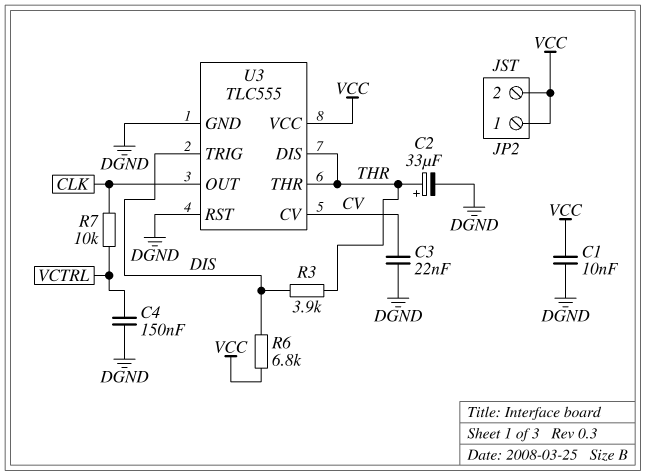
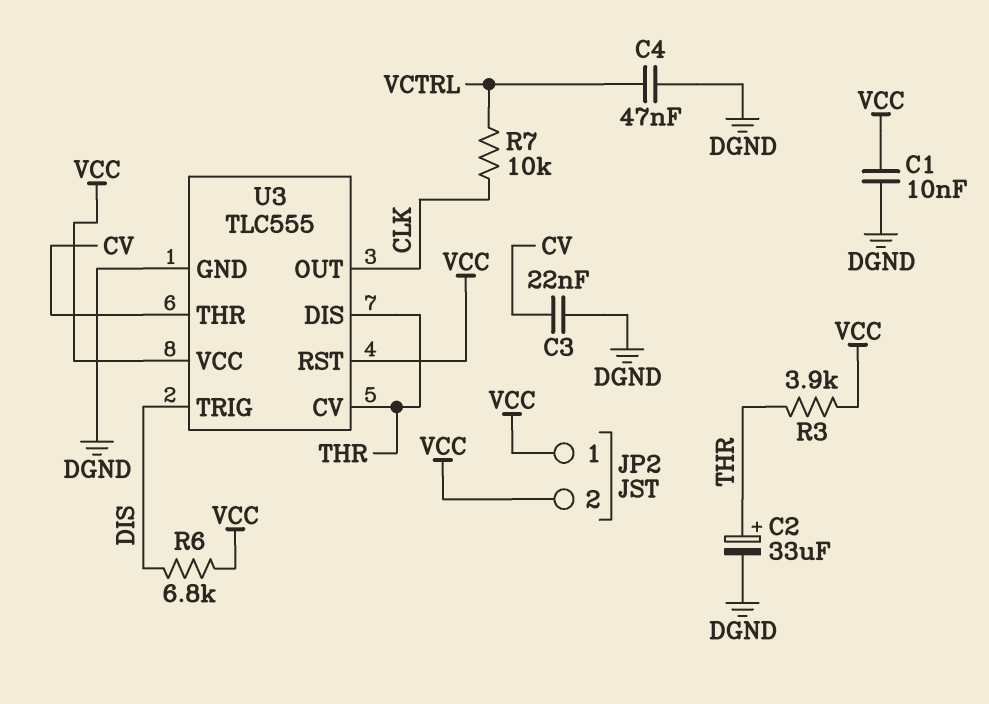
C4: 150nF (DGND, VCTRL) -> 47nF (DGND, VCTRL)
R3: 3.9k (DIS, THR) -> 3.9k (THR, VCC)
U3 pin CV: CV -> THR
U3 pin RST: DGND -> VCC
U3 pin THR: THR -> CV

